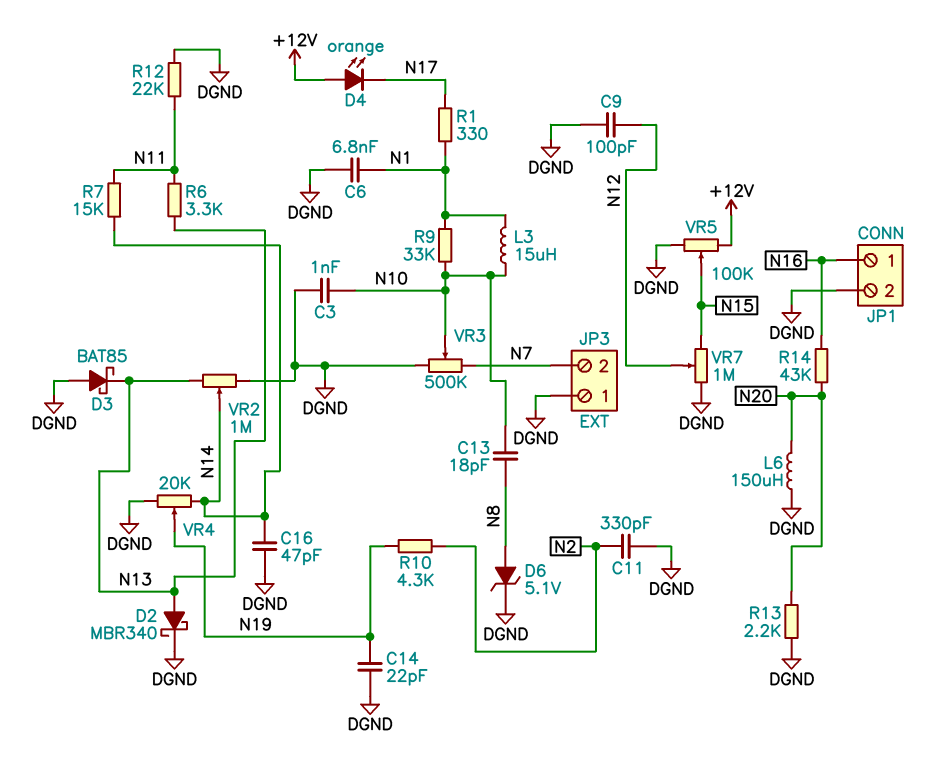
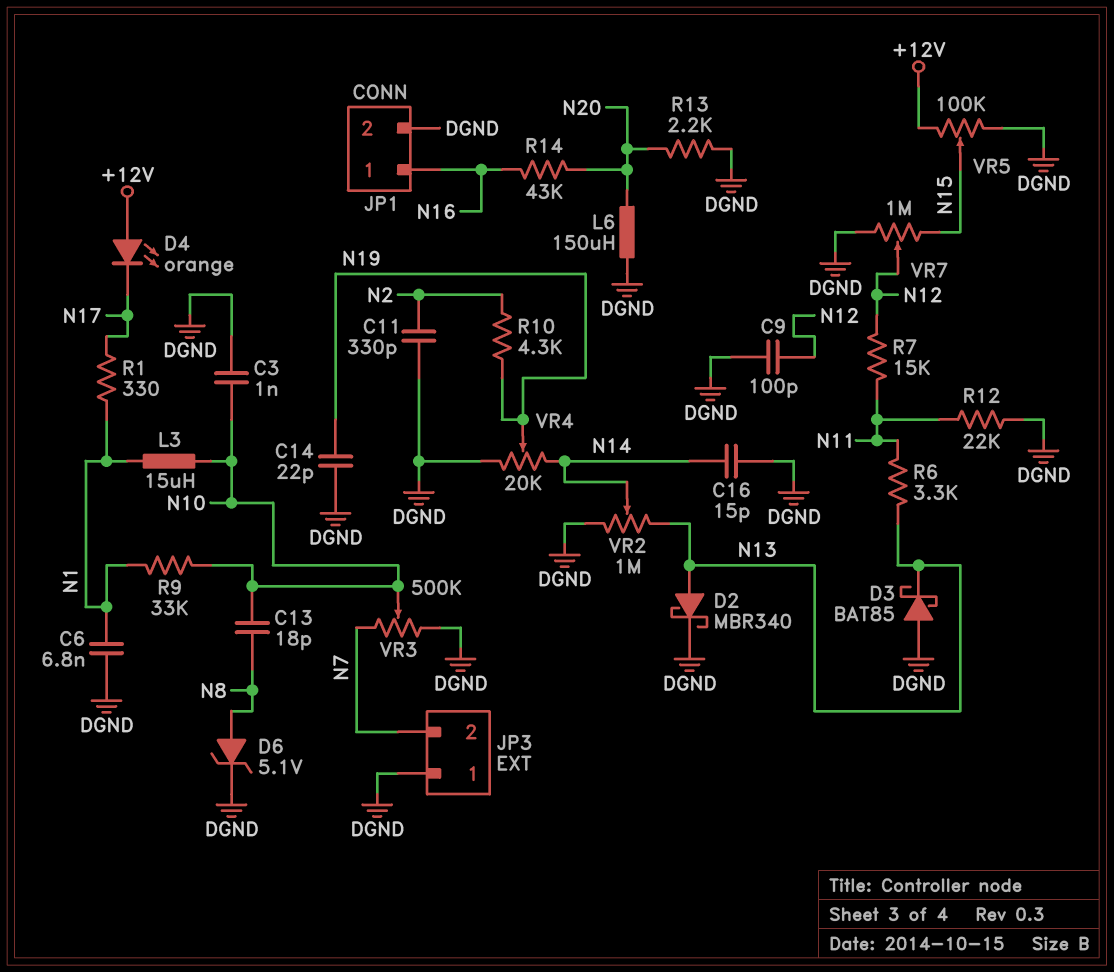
C16: 47pF (DGND, N14) -> 15pF (DGND, N14)
R7: 15k (N11, N14) -> 15k (N11, N12)

